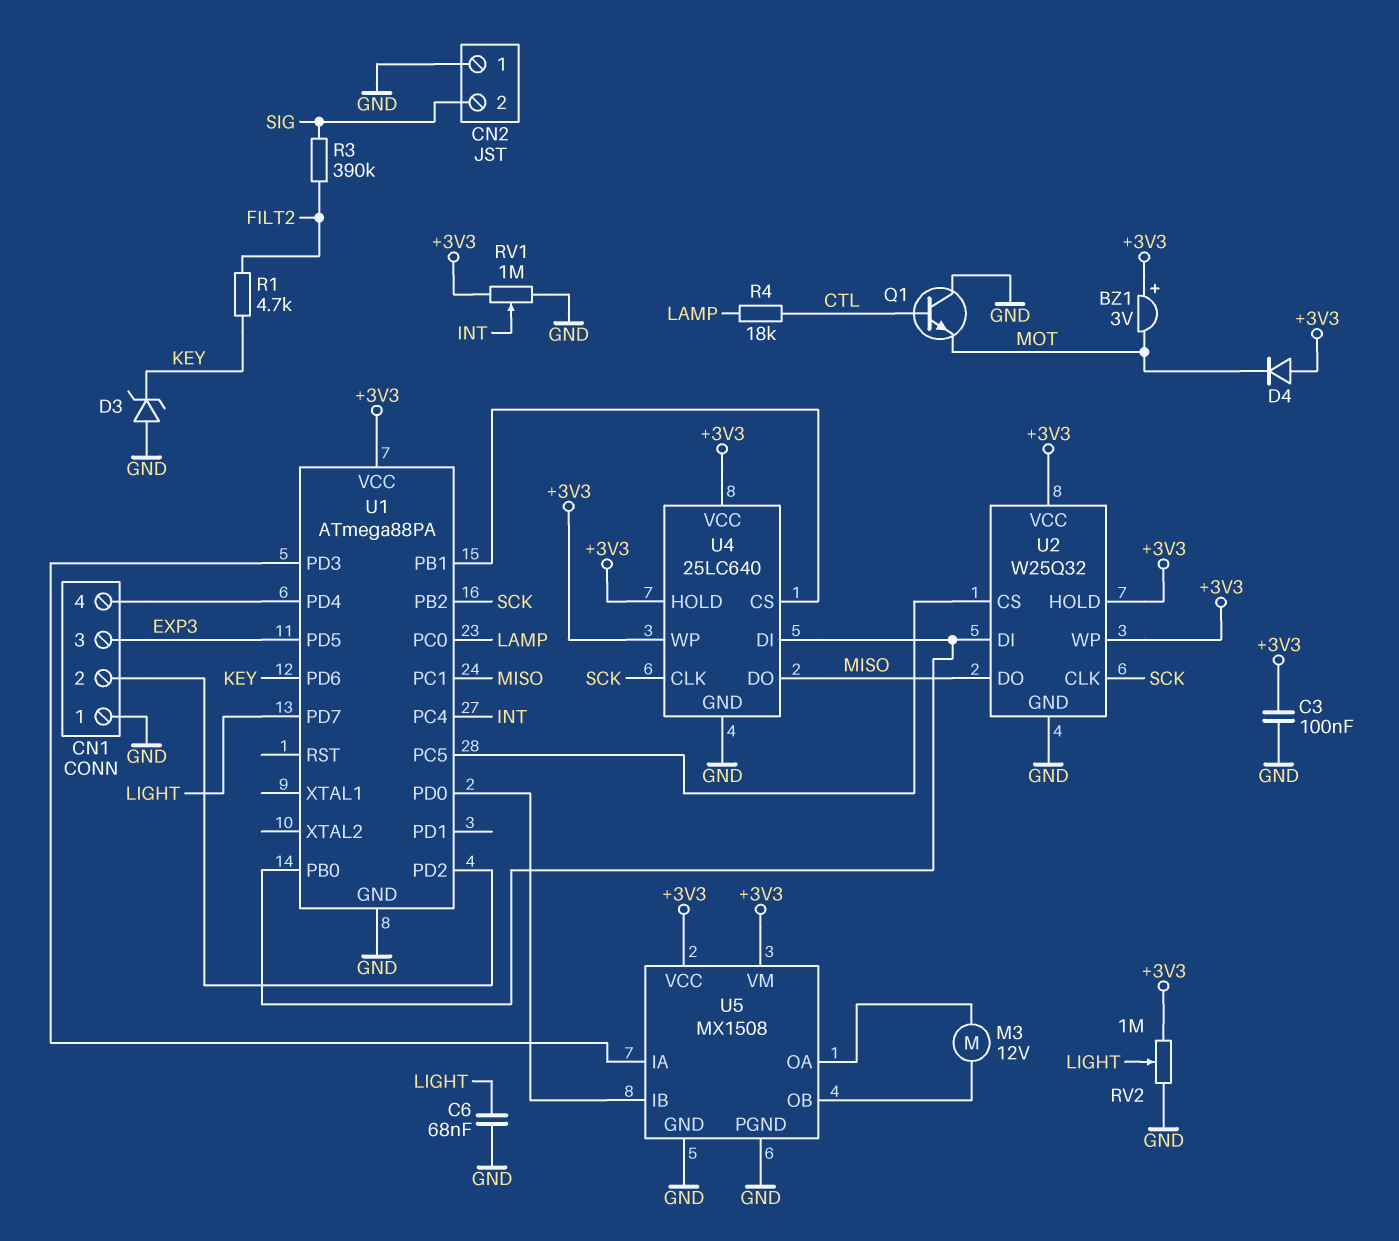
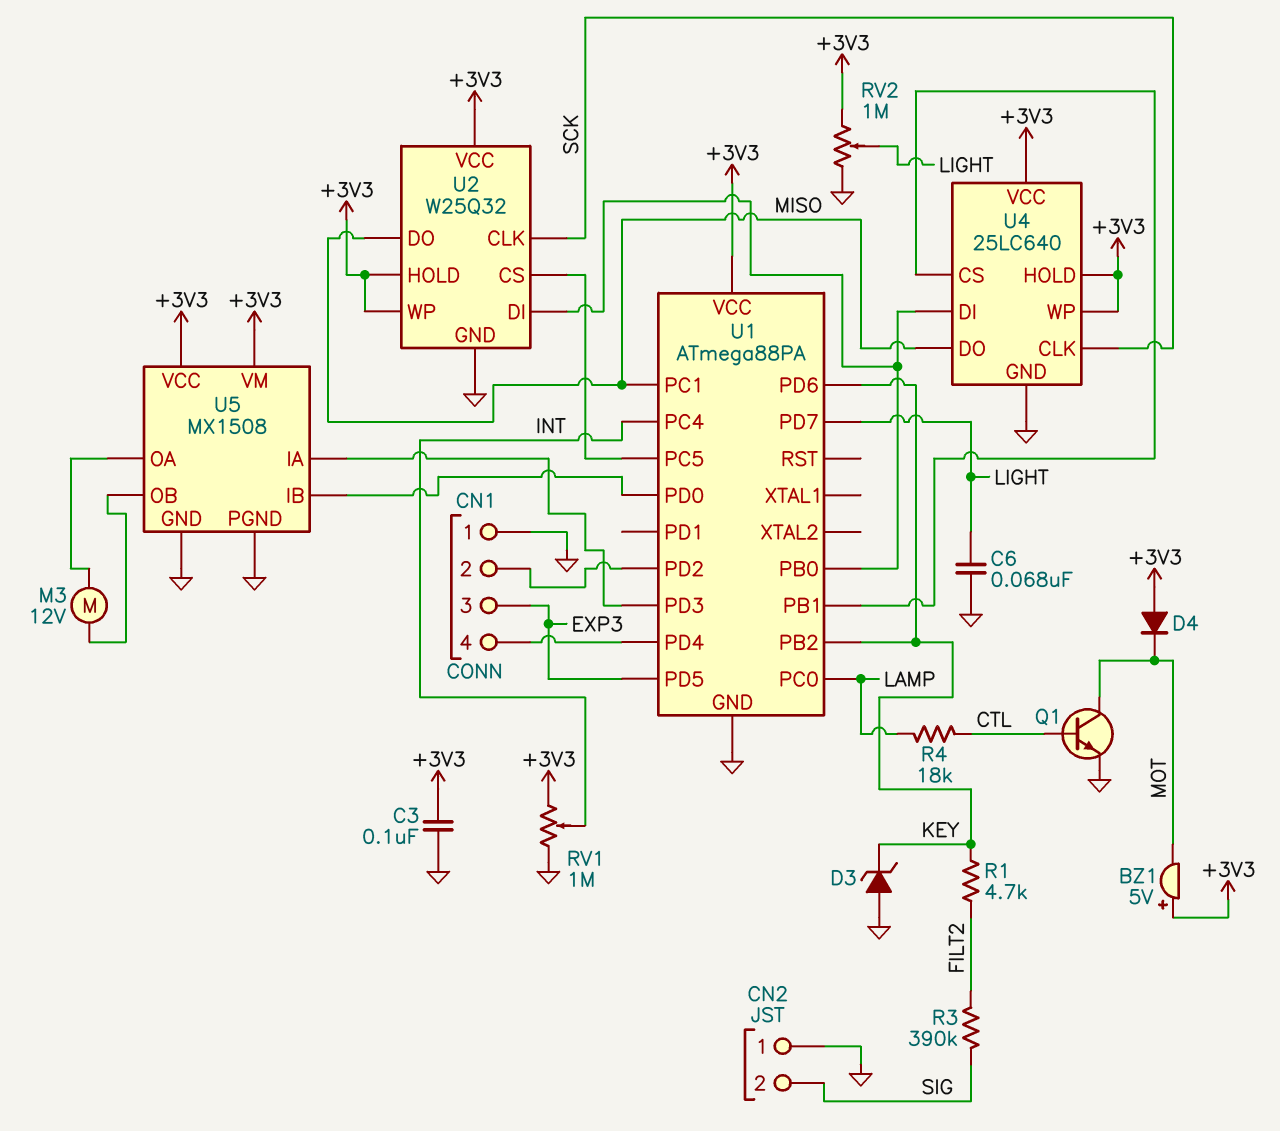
BZ1: buzzer 3V (plus +3V3, minus MOT) -> buzzer 5V (plus +3V3, minus MOT)
Q1: NPN (B CTL, C GND, E MOT) -> NPN (B CTL, C MOT, E GND)
U1 pin PB2: SCK -> KEY

